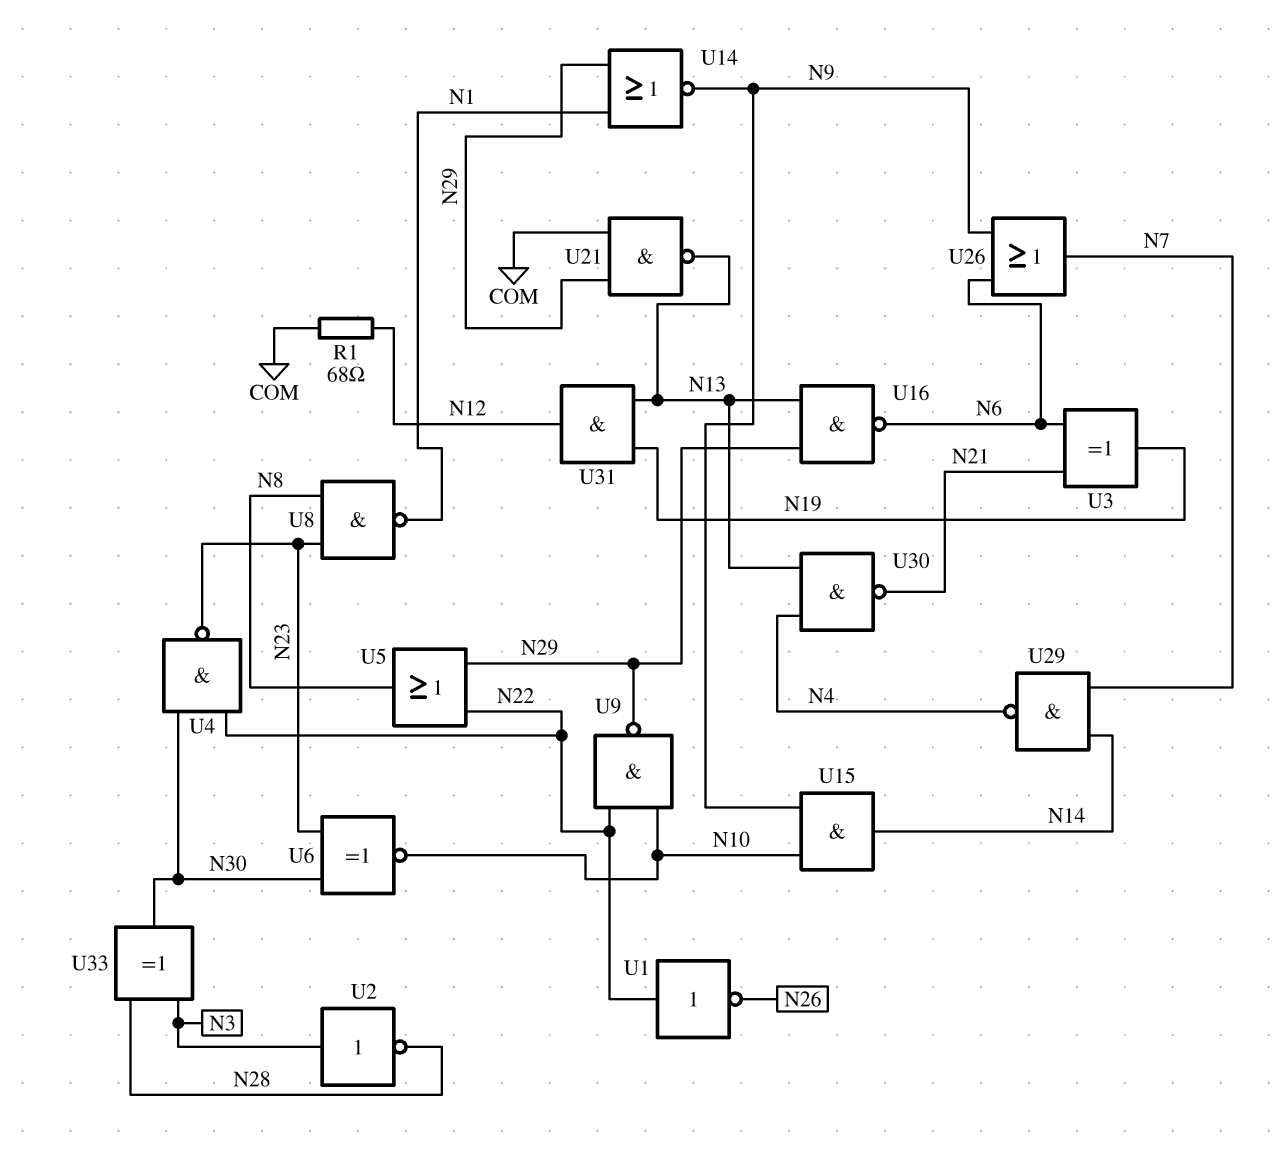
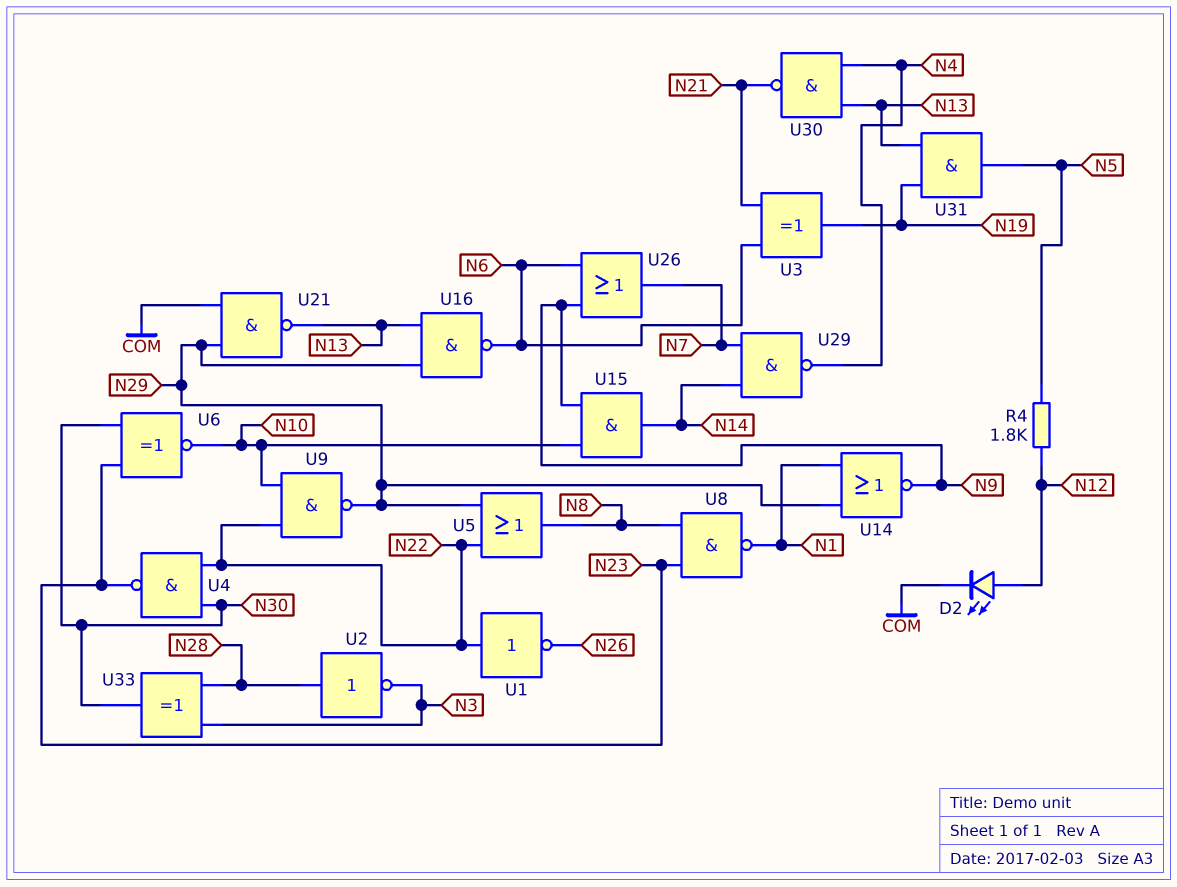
D2: none -> LED (A N12, K COM)
R1: 68 (COM, N12) -> none
R4: none -> 1.8k (N5, N12)
U2: NOT (in N3, out N28) -> NOT (in N28, out N3)
U31: AND (in N13, in N19, out N12) -> AND (in N13, in N19, out N5)

